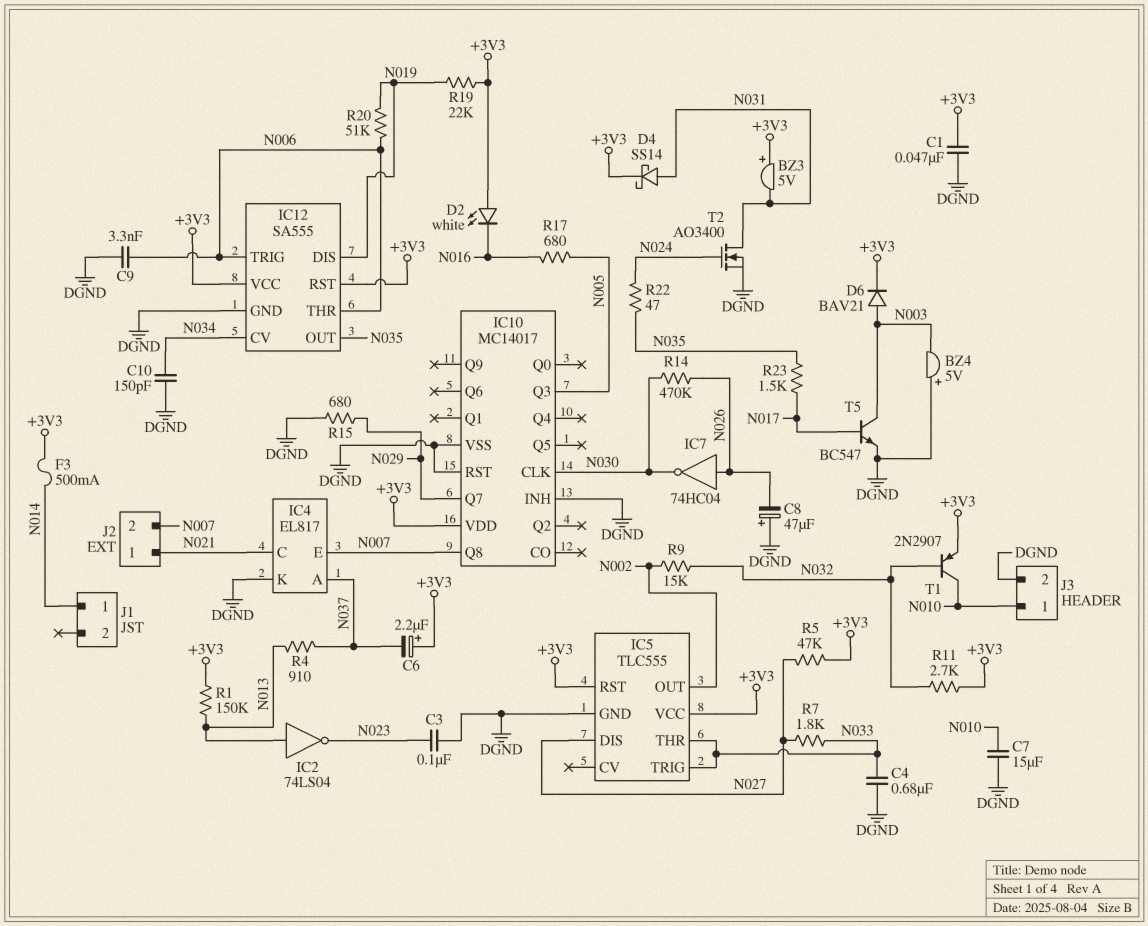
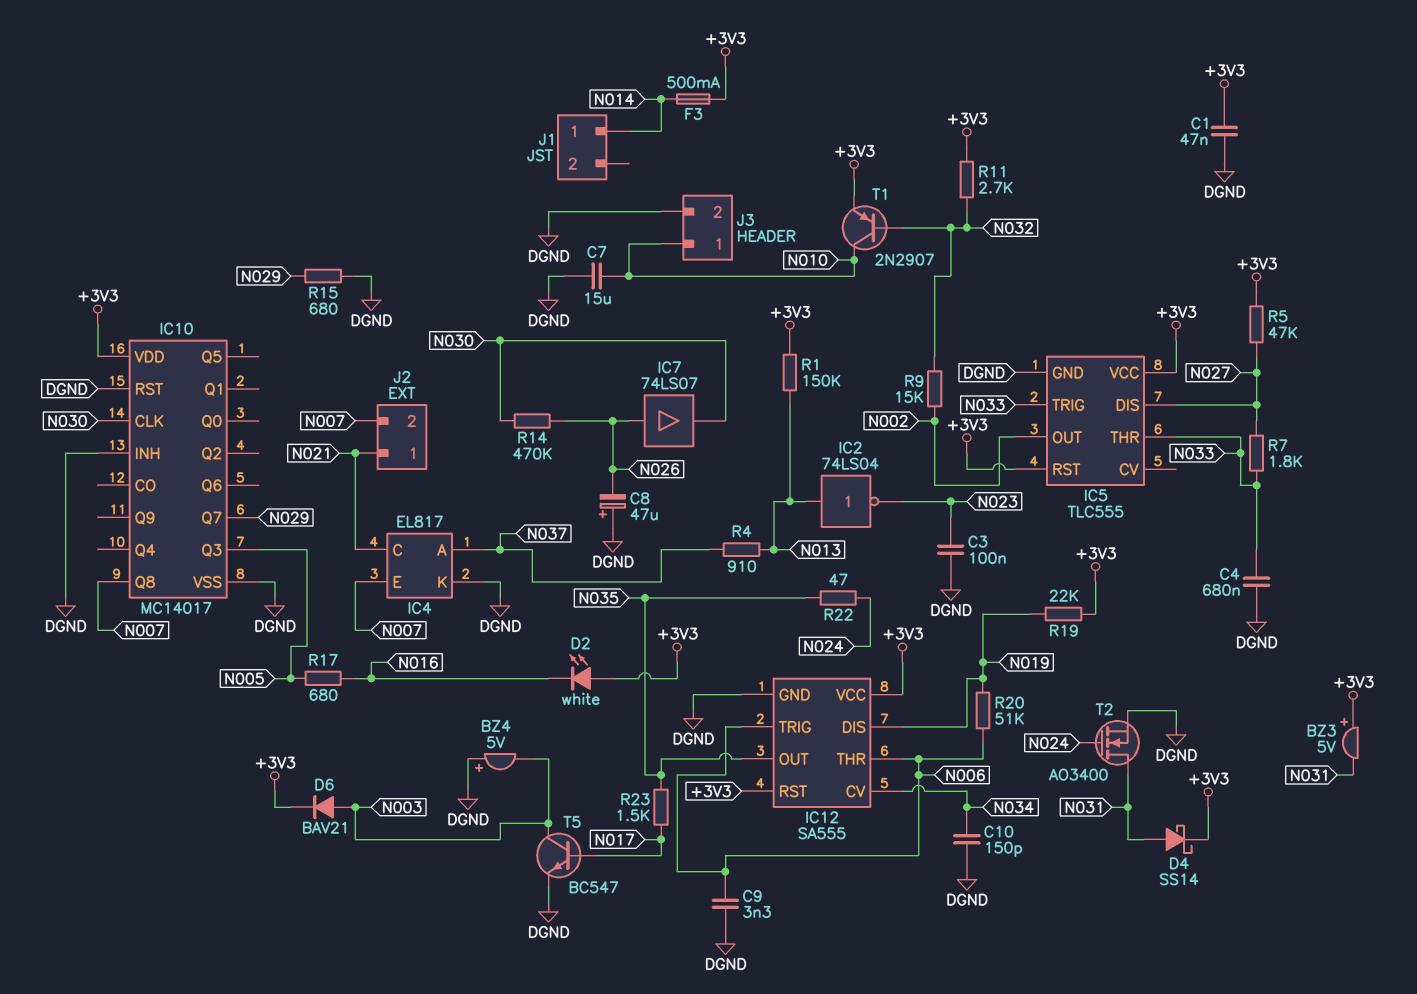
C6: 2.2uF (plus +3V3, minus N037) -> none
IC7: NOT 74HC04 (in N026, out N030) -> buffer 74LS07 (in N026, out N030)

